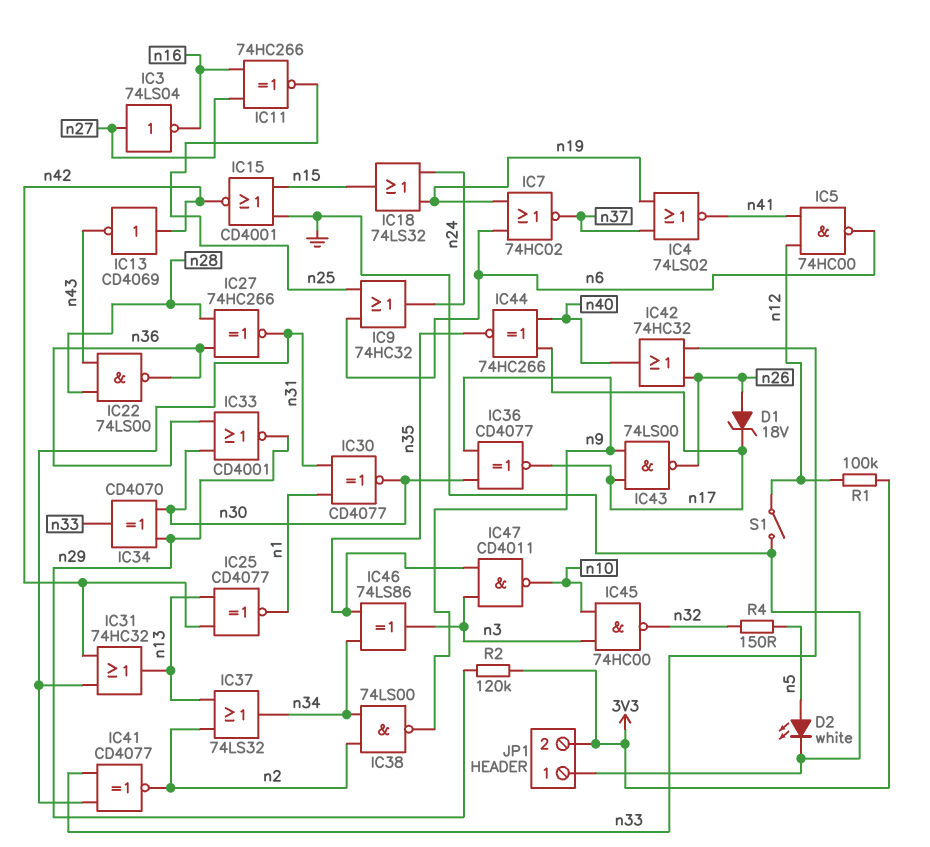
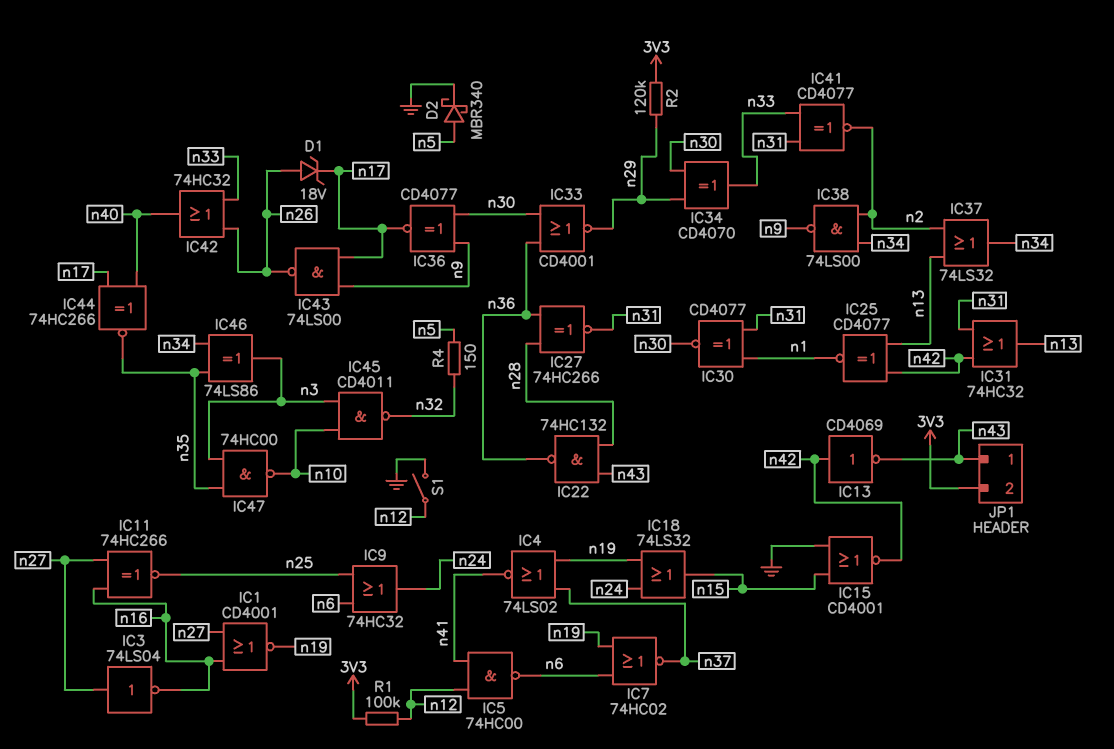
D2: LED white (A n5, K GND) -> schottky MBR340 (A n5, K GND)
IC1: none -> NOR CD4001 (in n16, in n27, out n19)
IC22: NAND 74LS00 (in n28, in n43, out n36) -> NAND 74HC132 (in n28, in n43, out n36)
IC45: NAND 74HC00 (in n3, in n10, out n32) -> NAND CD4011 (in n3, in n10, out n32)
IC47: NAND CD4011 (in n3, in n35, out n10) -> NAND 74HC00 (in n3, in n35, out n10)
JP1 pin 1: GND -> n43

